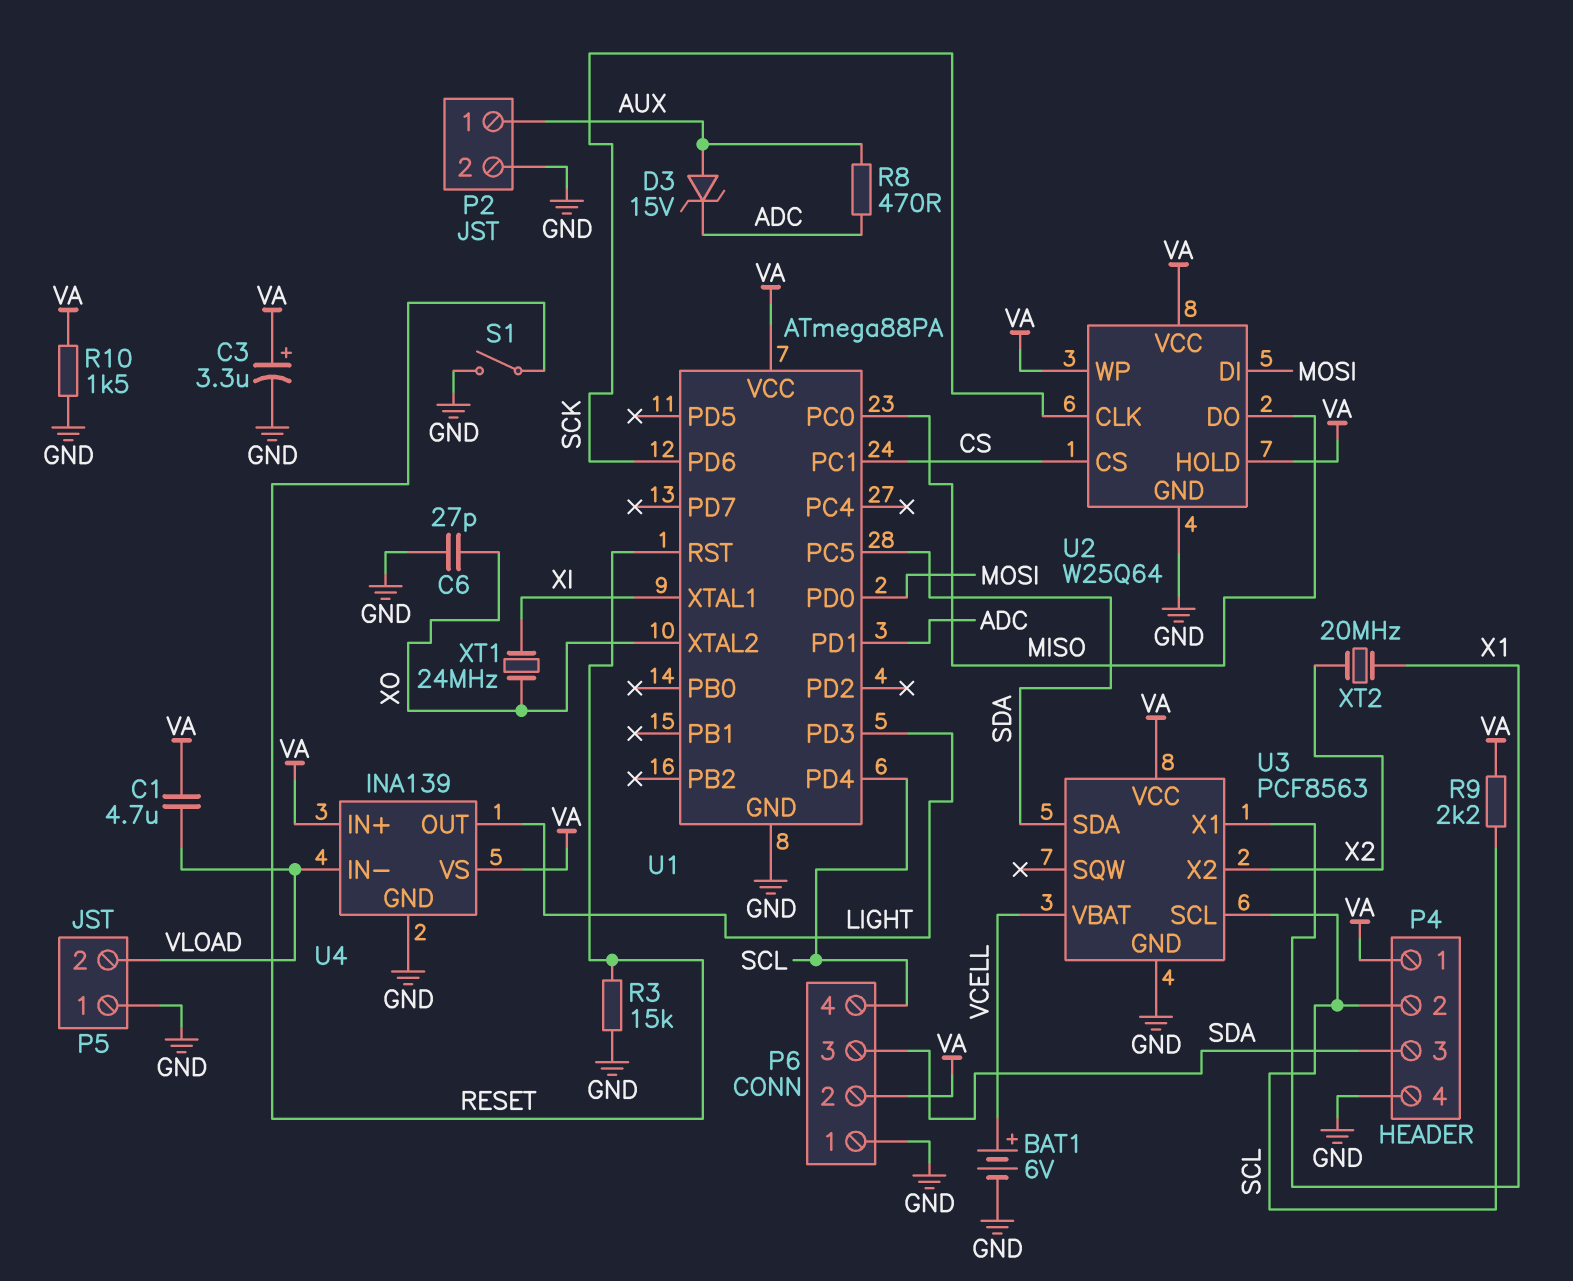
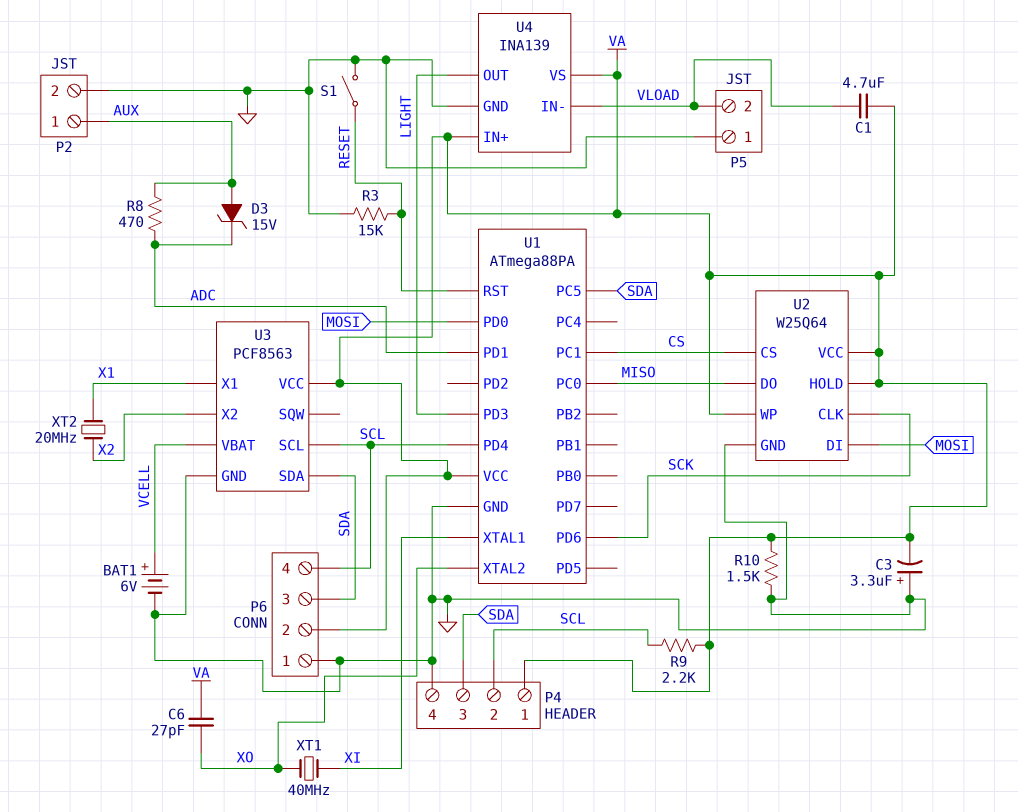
C3: 3.3uF (plus VA, minus GND) -> 3.3uF (plus GND, minus VA)
C6: 27pF (GND, XO) -> 27pF (VA, XO)
XT1: 24MHz (XI, XO) -> 40MHz (XI, XO)

